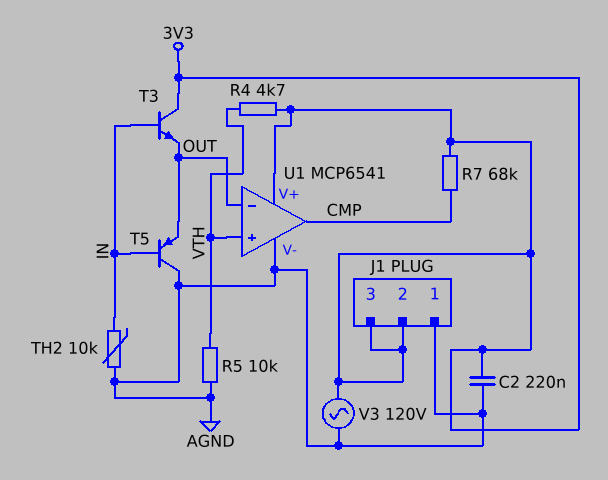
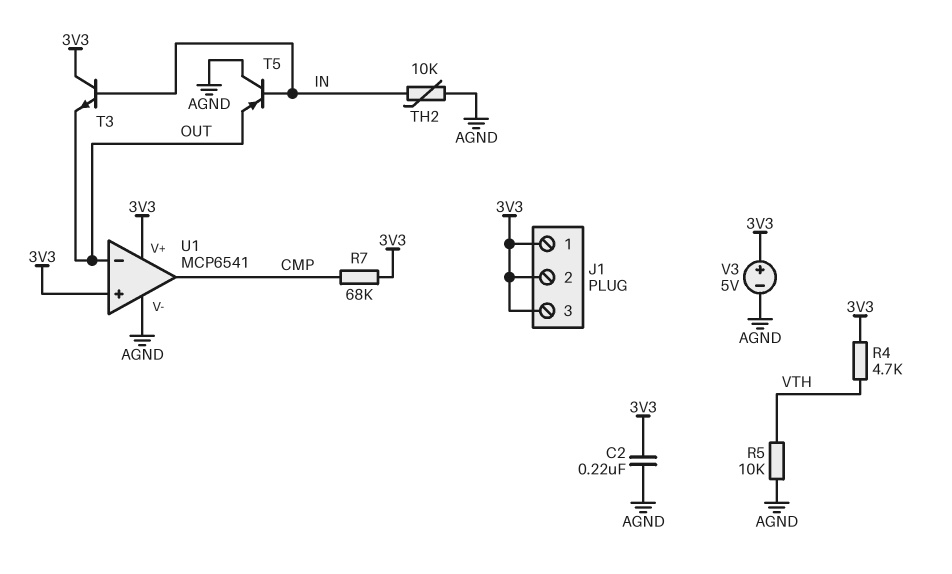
J1 pin 1: AGND -> 3V3
U1 pin in+: VTH -> 3V3
V3: AC 120V (3V3, AGND) -> 5V (plus 3V3, minus AGND)

